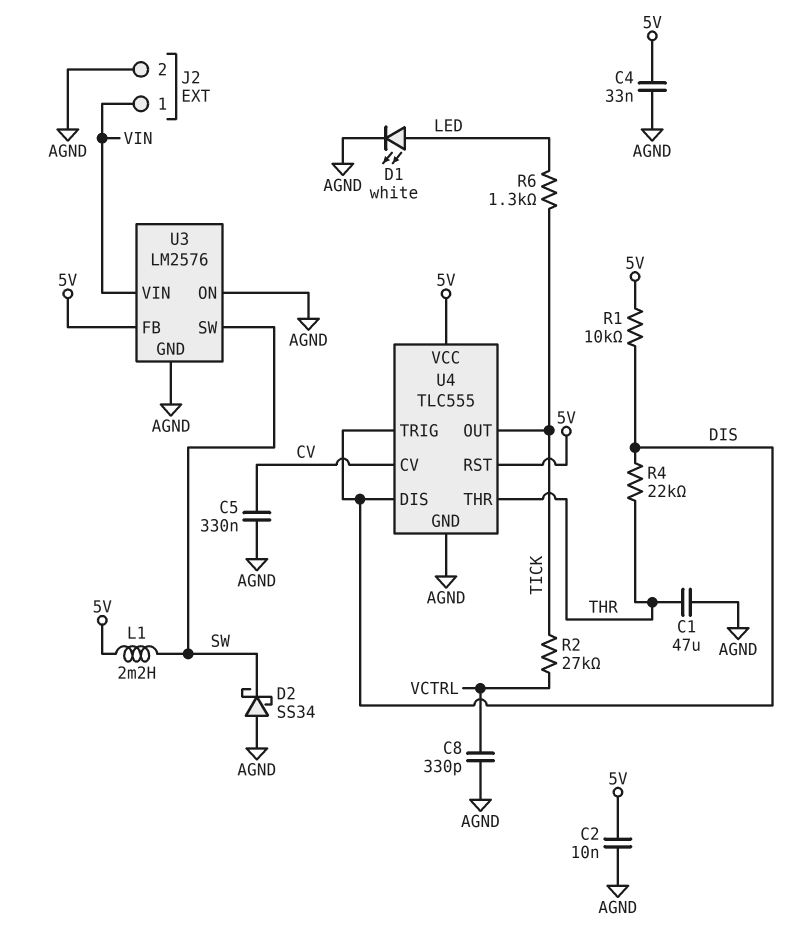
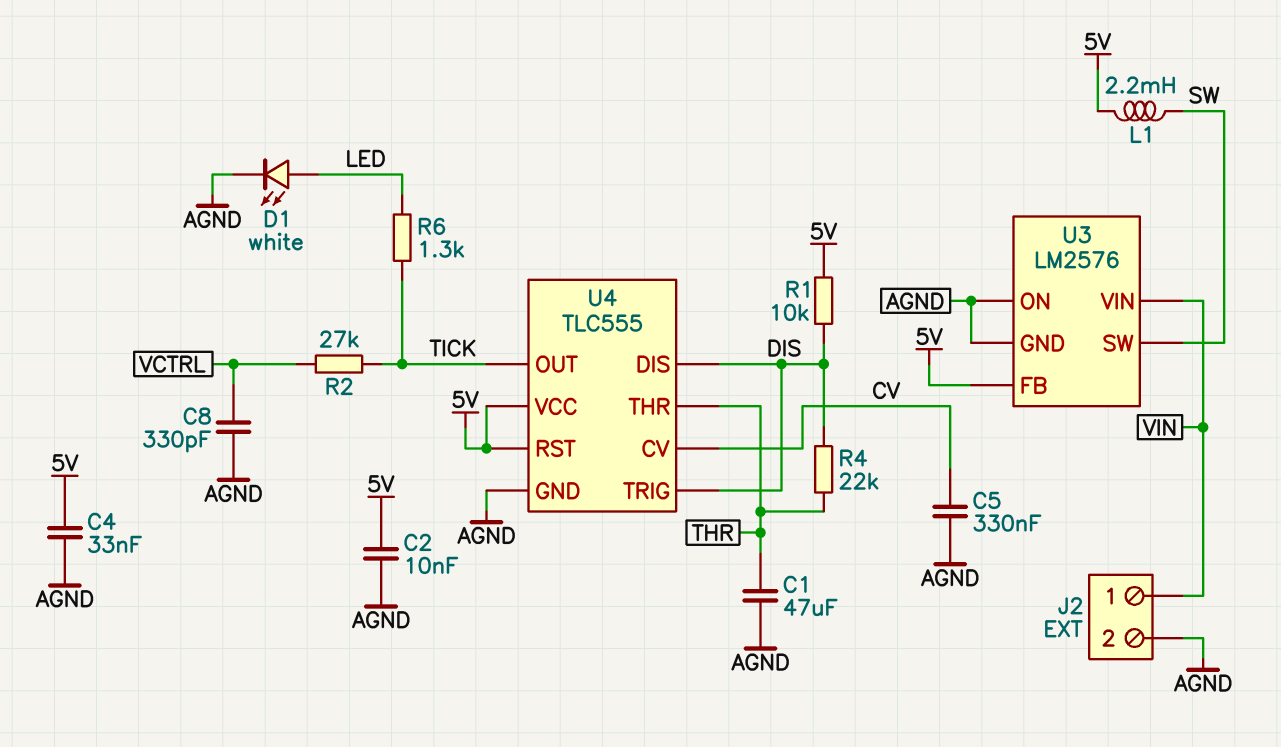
D2: schottky SS34 (A AGND, K SW) -> none

